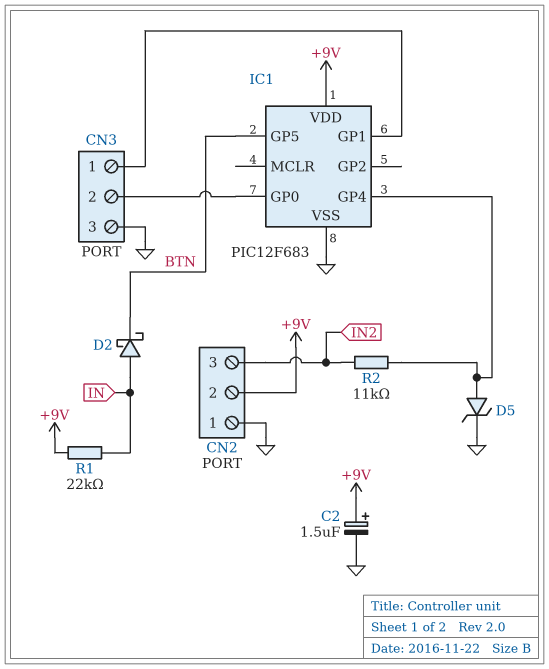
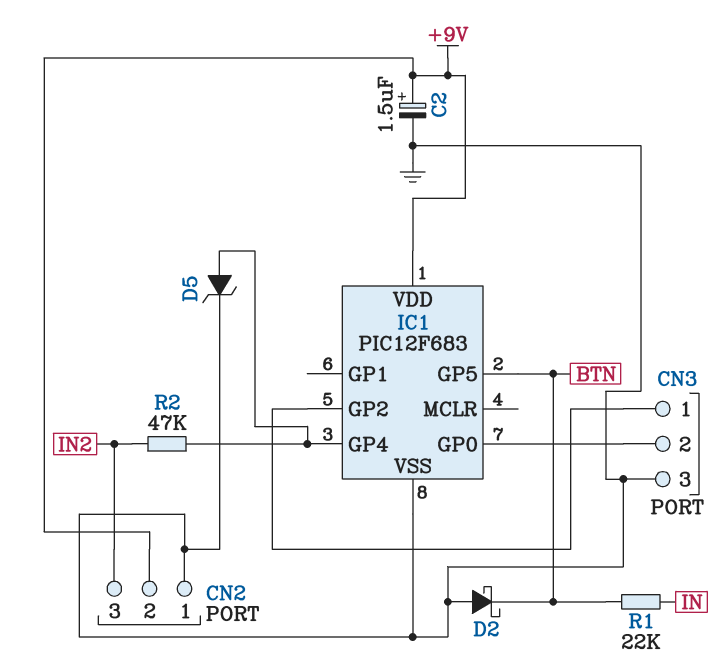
D2: schottky (A IN, K BTN) -> schottky (A GND, K BTN)
IC1 pin GP1: CN3/1 -> none
IC1 pin GP2: none -> CN3/1
R1: 22k (+9V, IN) -> 22k (BTN, IN)
R2: 11k (IC1/GP4, IN2) -> 47k (IC1/GP4, IN2)

